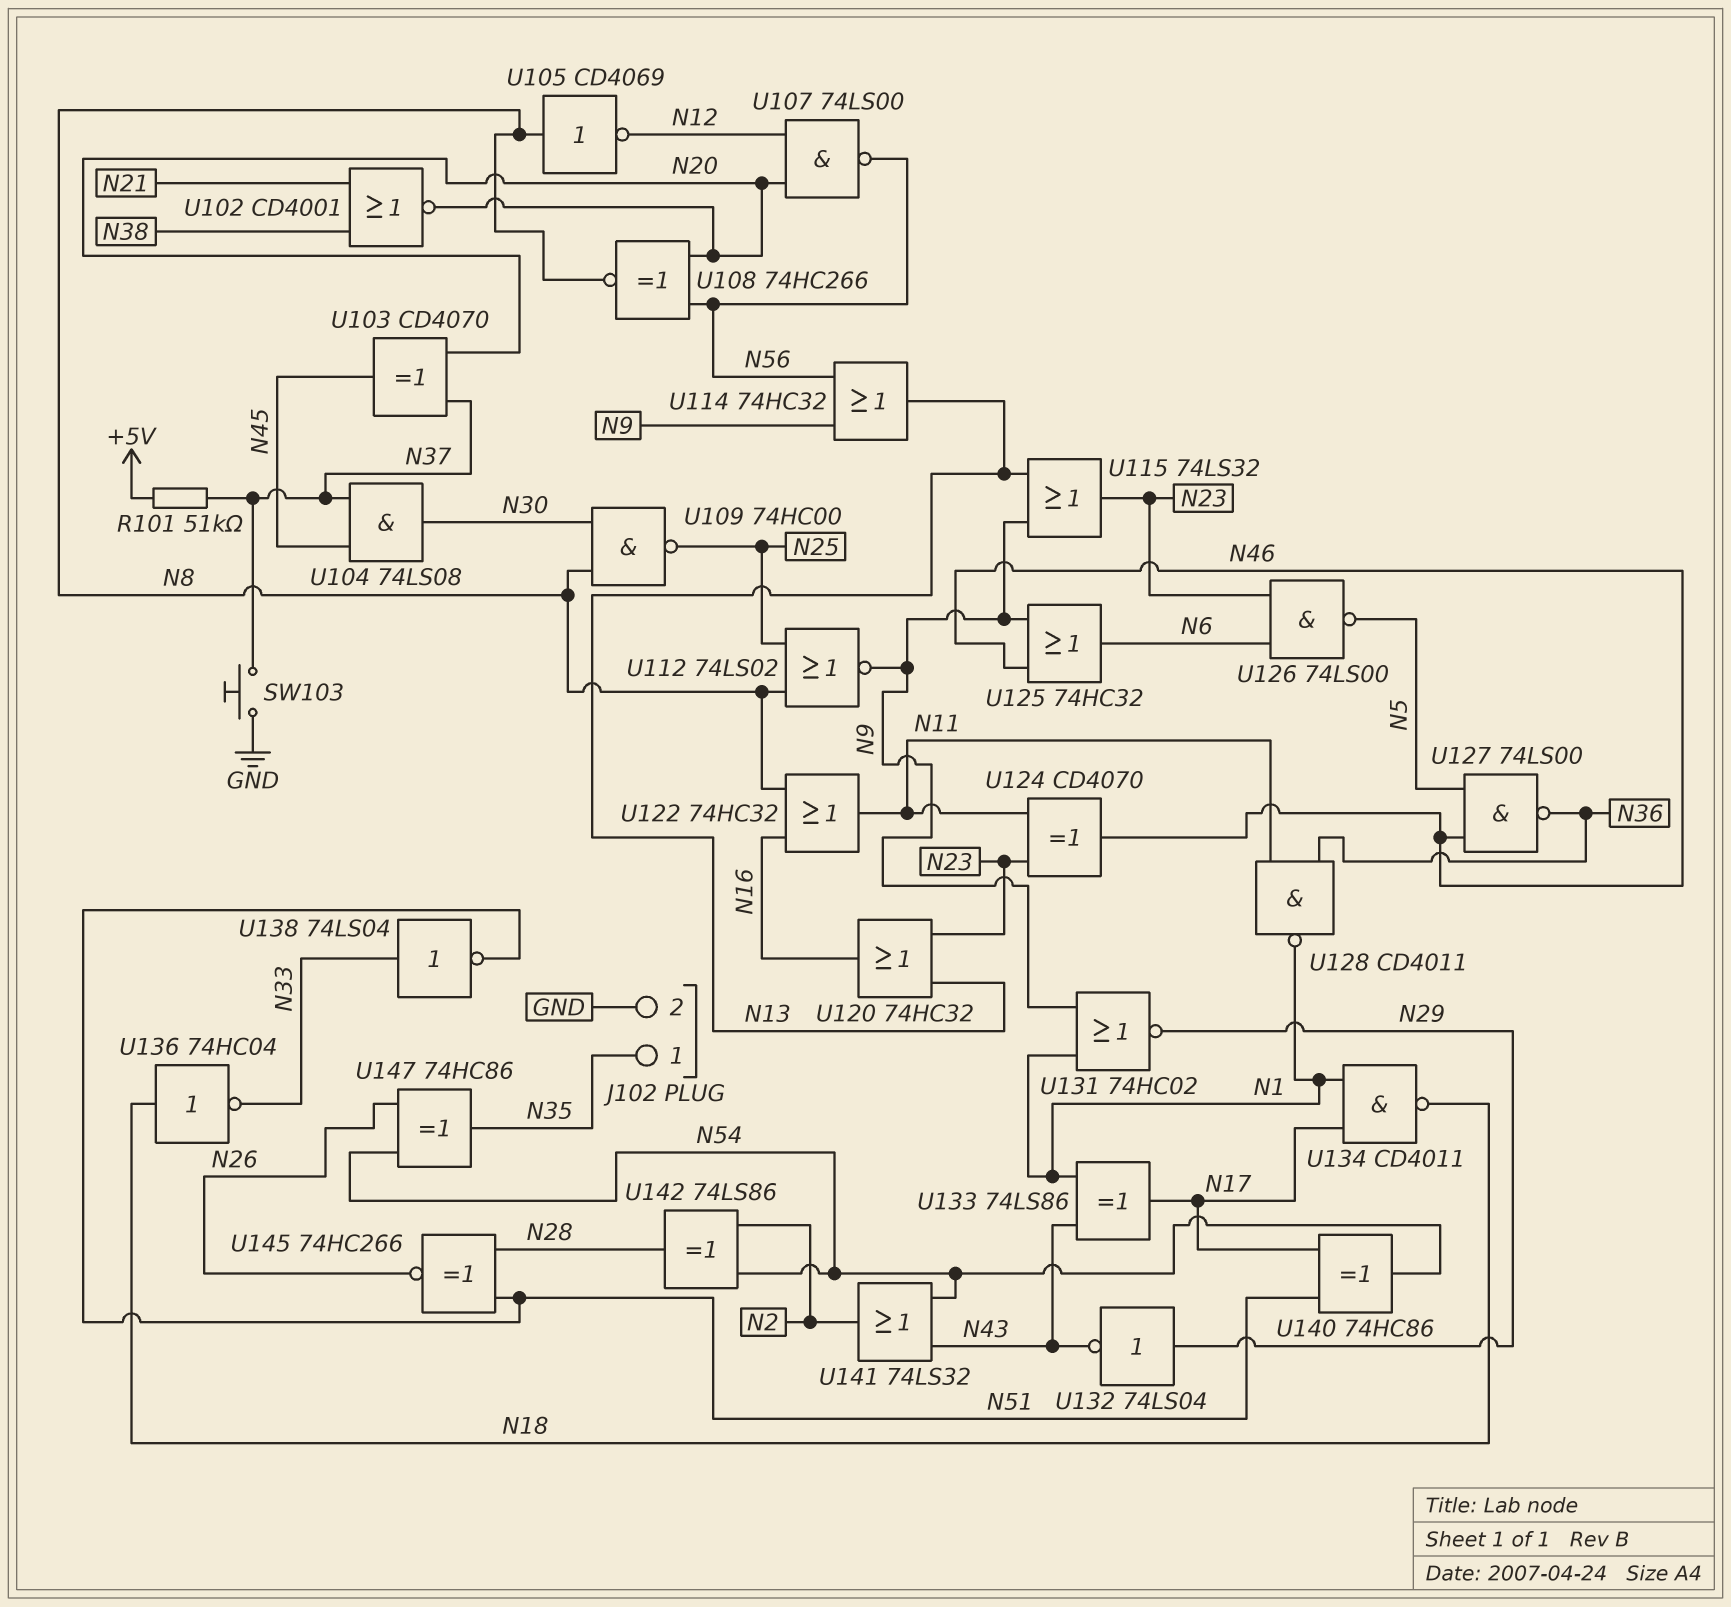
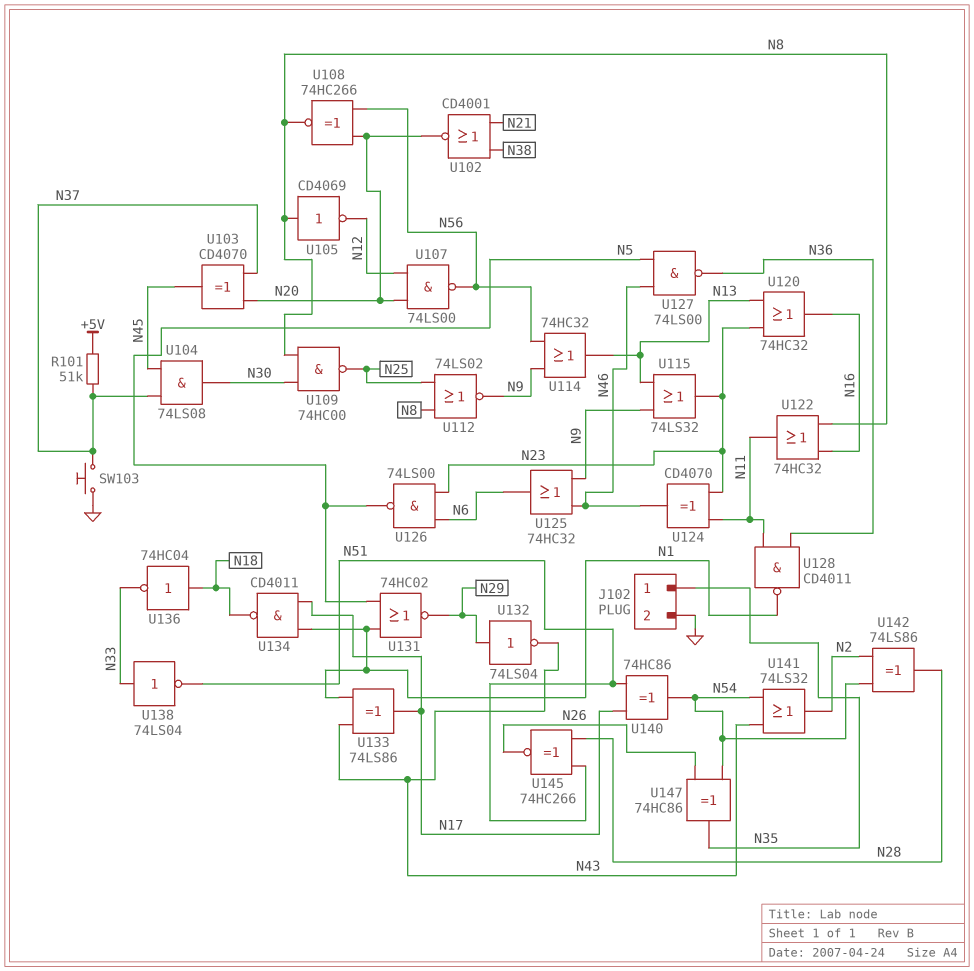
U131: NOR 74HC02 (in N1, in N9, out N29) -> NOR 74HC02 (in N1, in N5, out N29)

